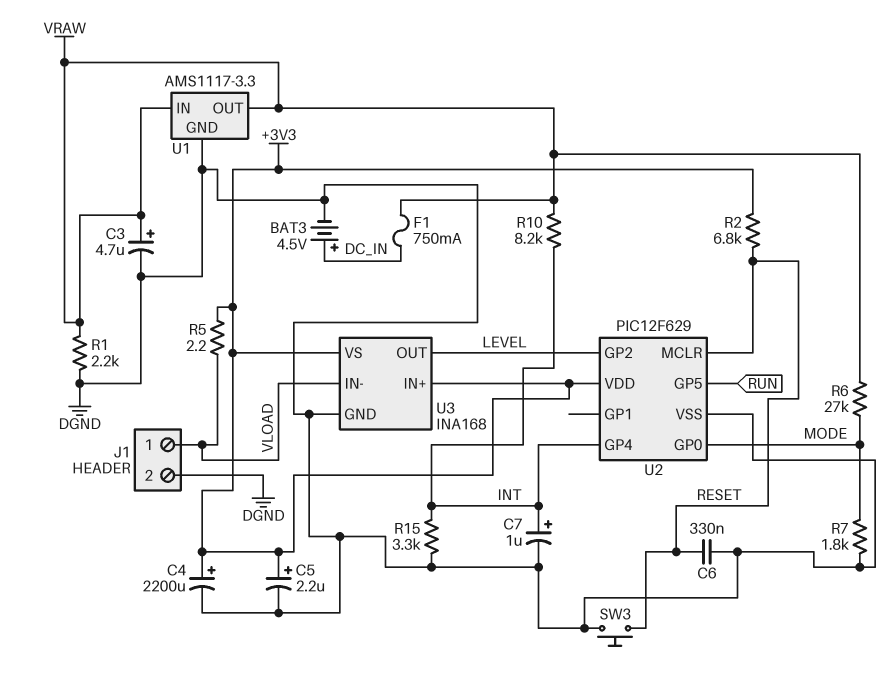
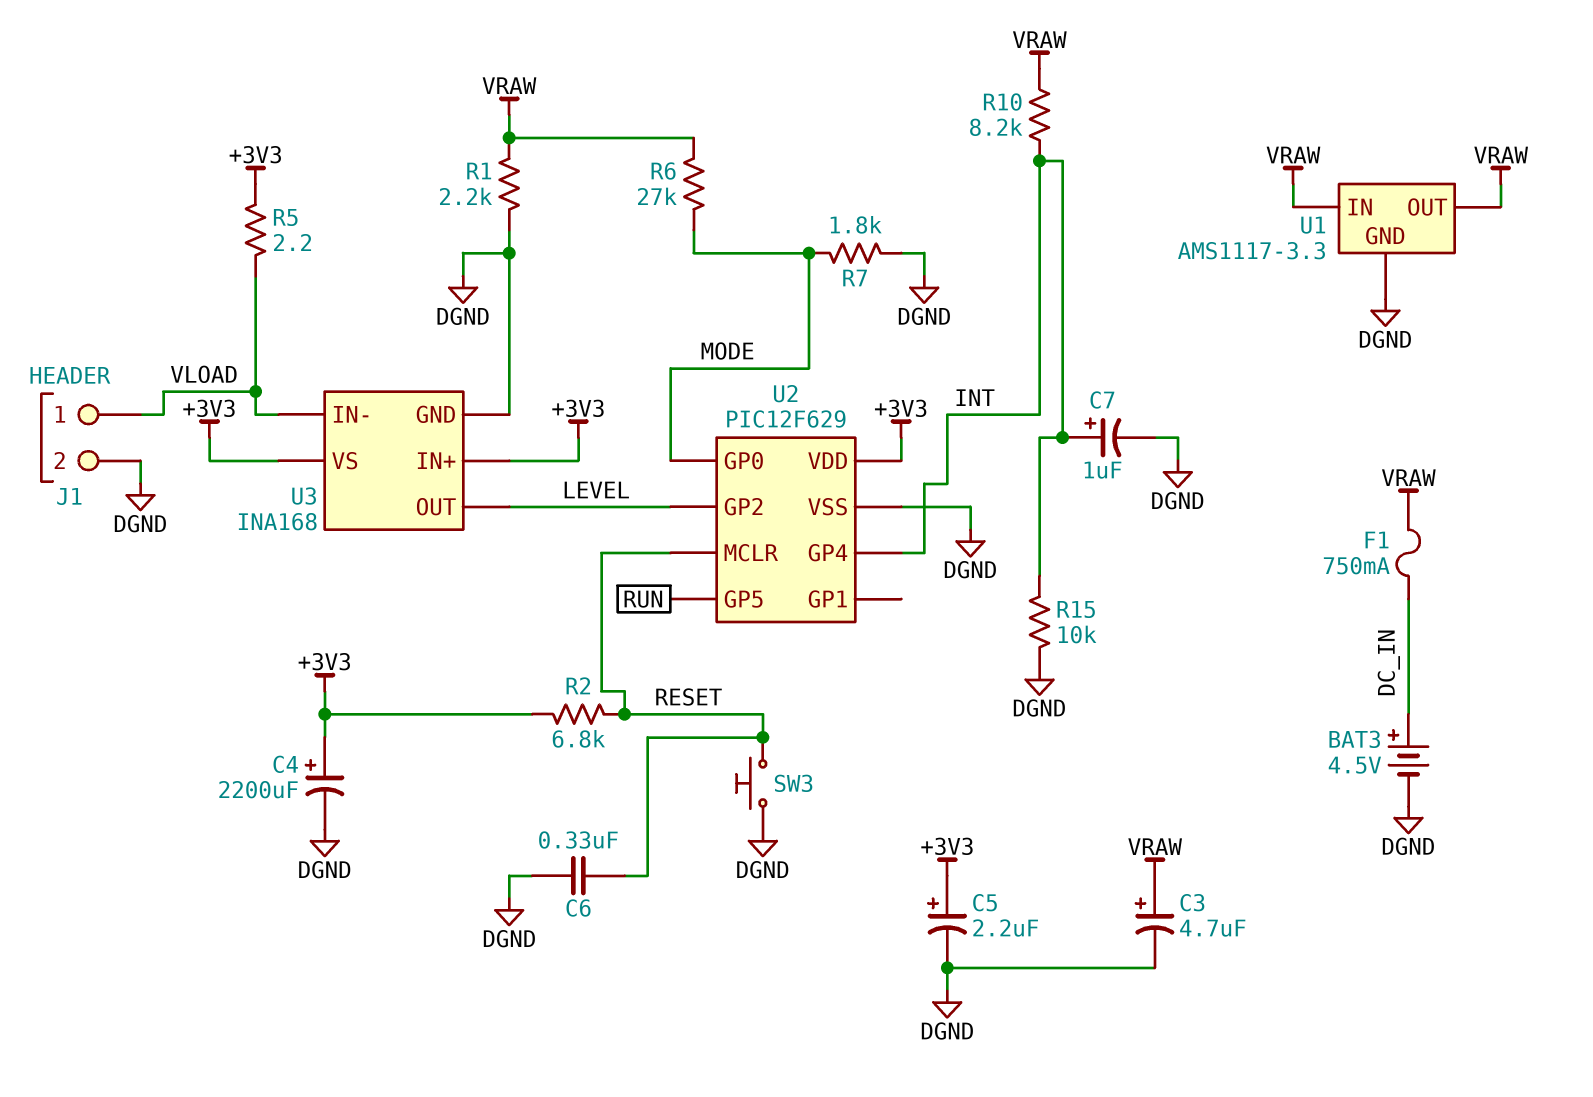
R15: 3.3k (DGND, INT) -> 10k (DGND, INT)

